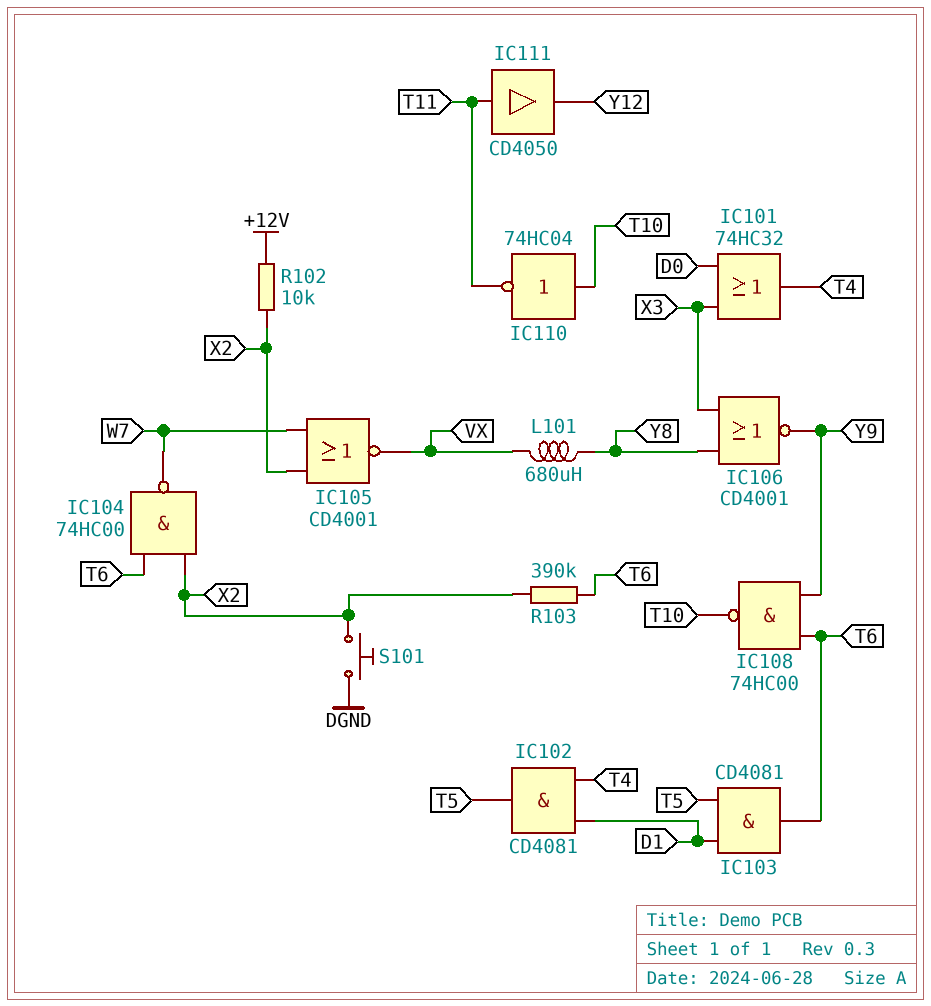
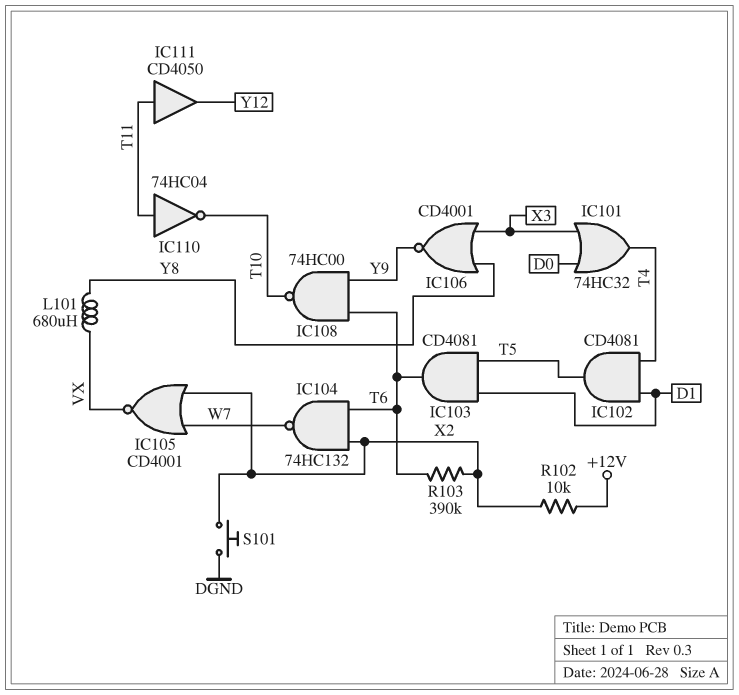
IC104: NAND 74HC00 (in T6, in X2, out W7) -> NAND 74HC132 (in T6, in X2, out W7)
IC110: NOT 74HC04 (in T10, out T11) -> NOT 74HC04 (in T11, out T10)

